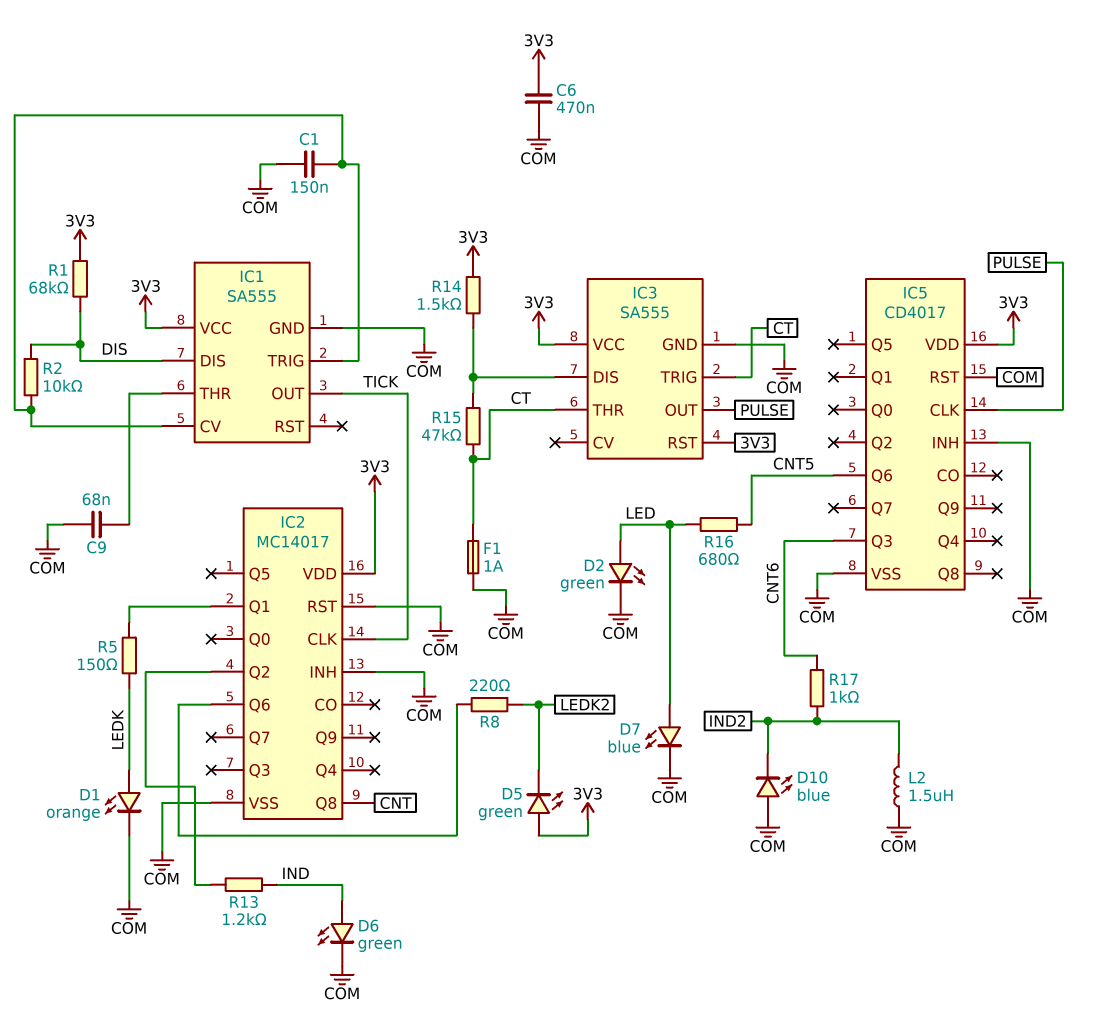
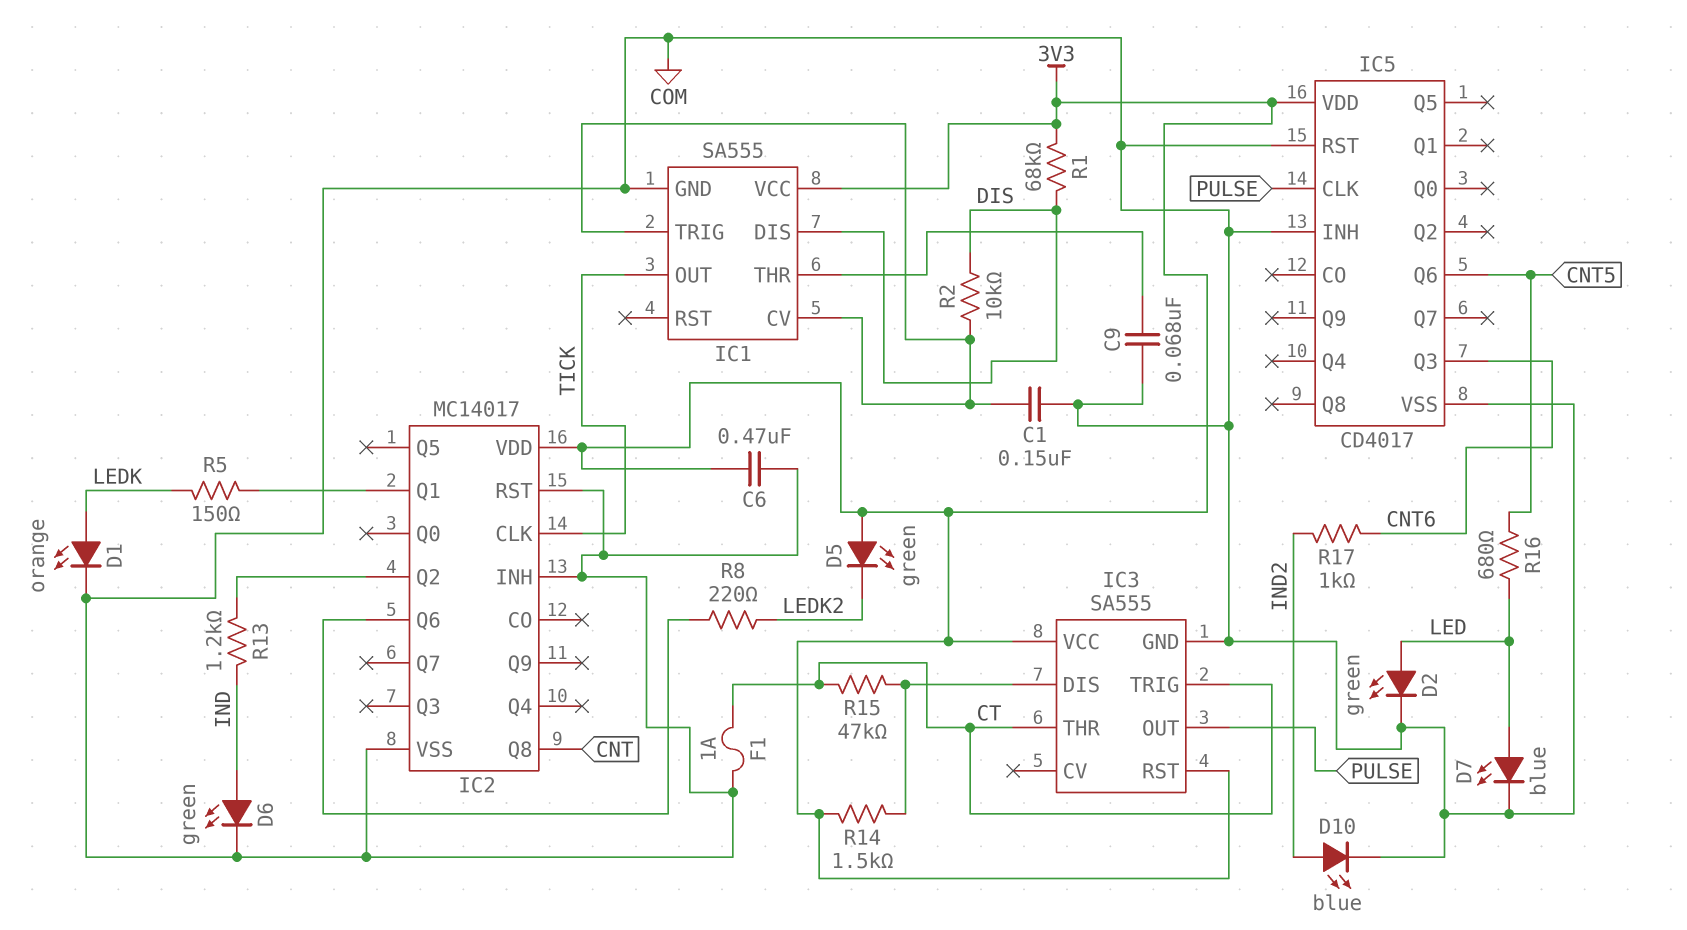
D10: LED blue (A COM, K IND2) -> LED blue (A IND2, K COM)
L2: 1.5uH (COM, IND2) -> none

